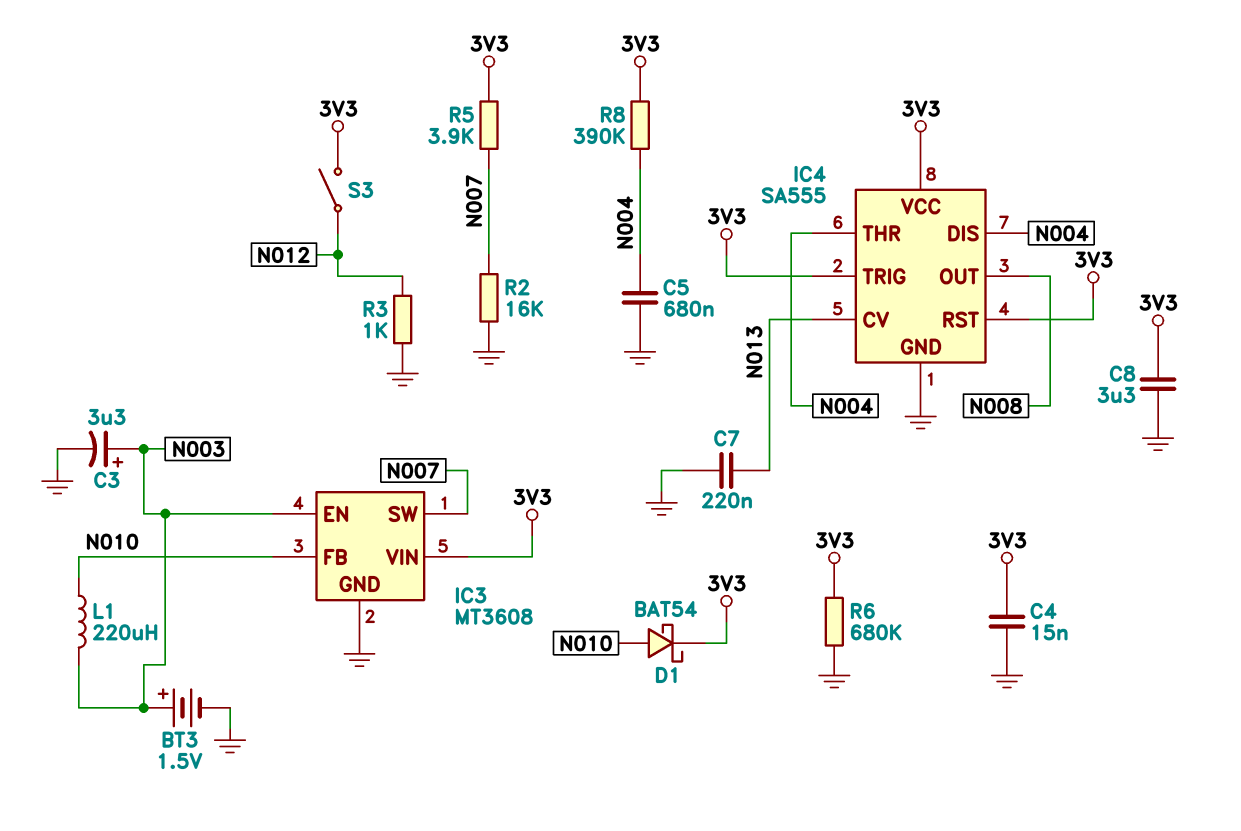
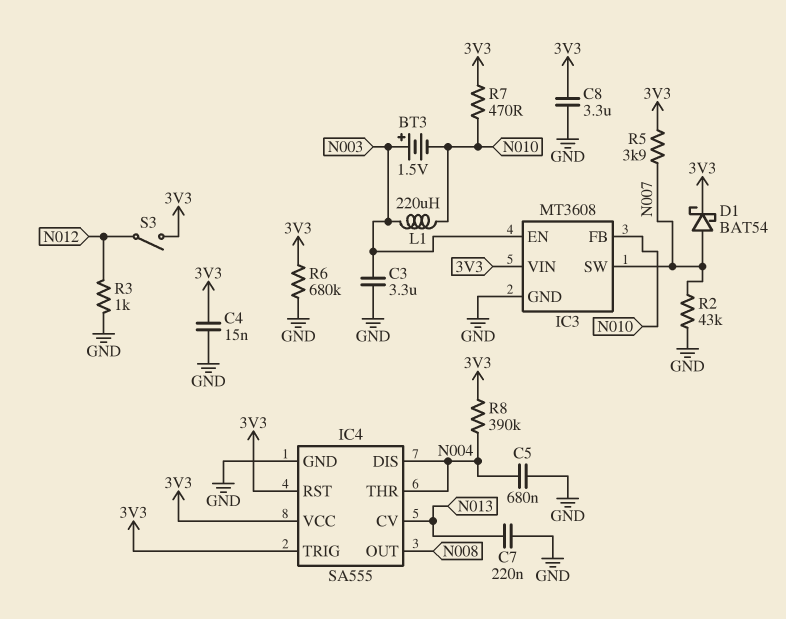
BT3: 1.5V (plus N003, minus GND) -> 1.5V (plus N003, minus N010)
C3: 3.3uF (plus N003, minus GND) -> 3.3uF (GND, N003)
D1: schottky BAT54 (A N010, K 3V3) -> schottky BAT54 (A N007, K 3V3)
R2: 16k (GND, N007) -> 43k (GND, N007)
R7: none -> 470 (3V3, N010)

